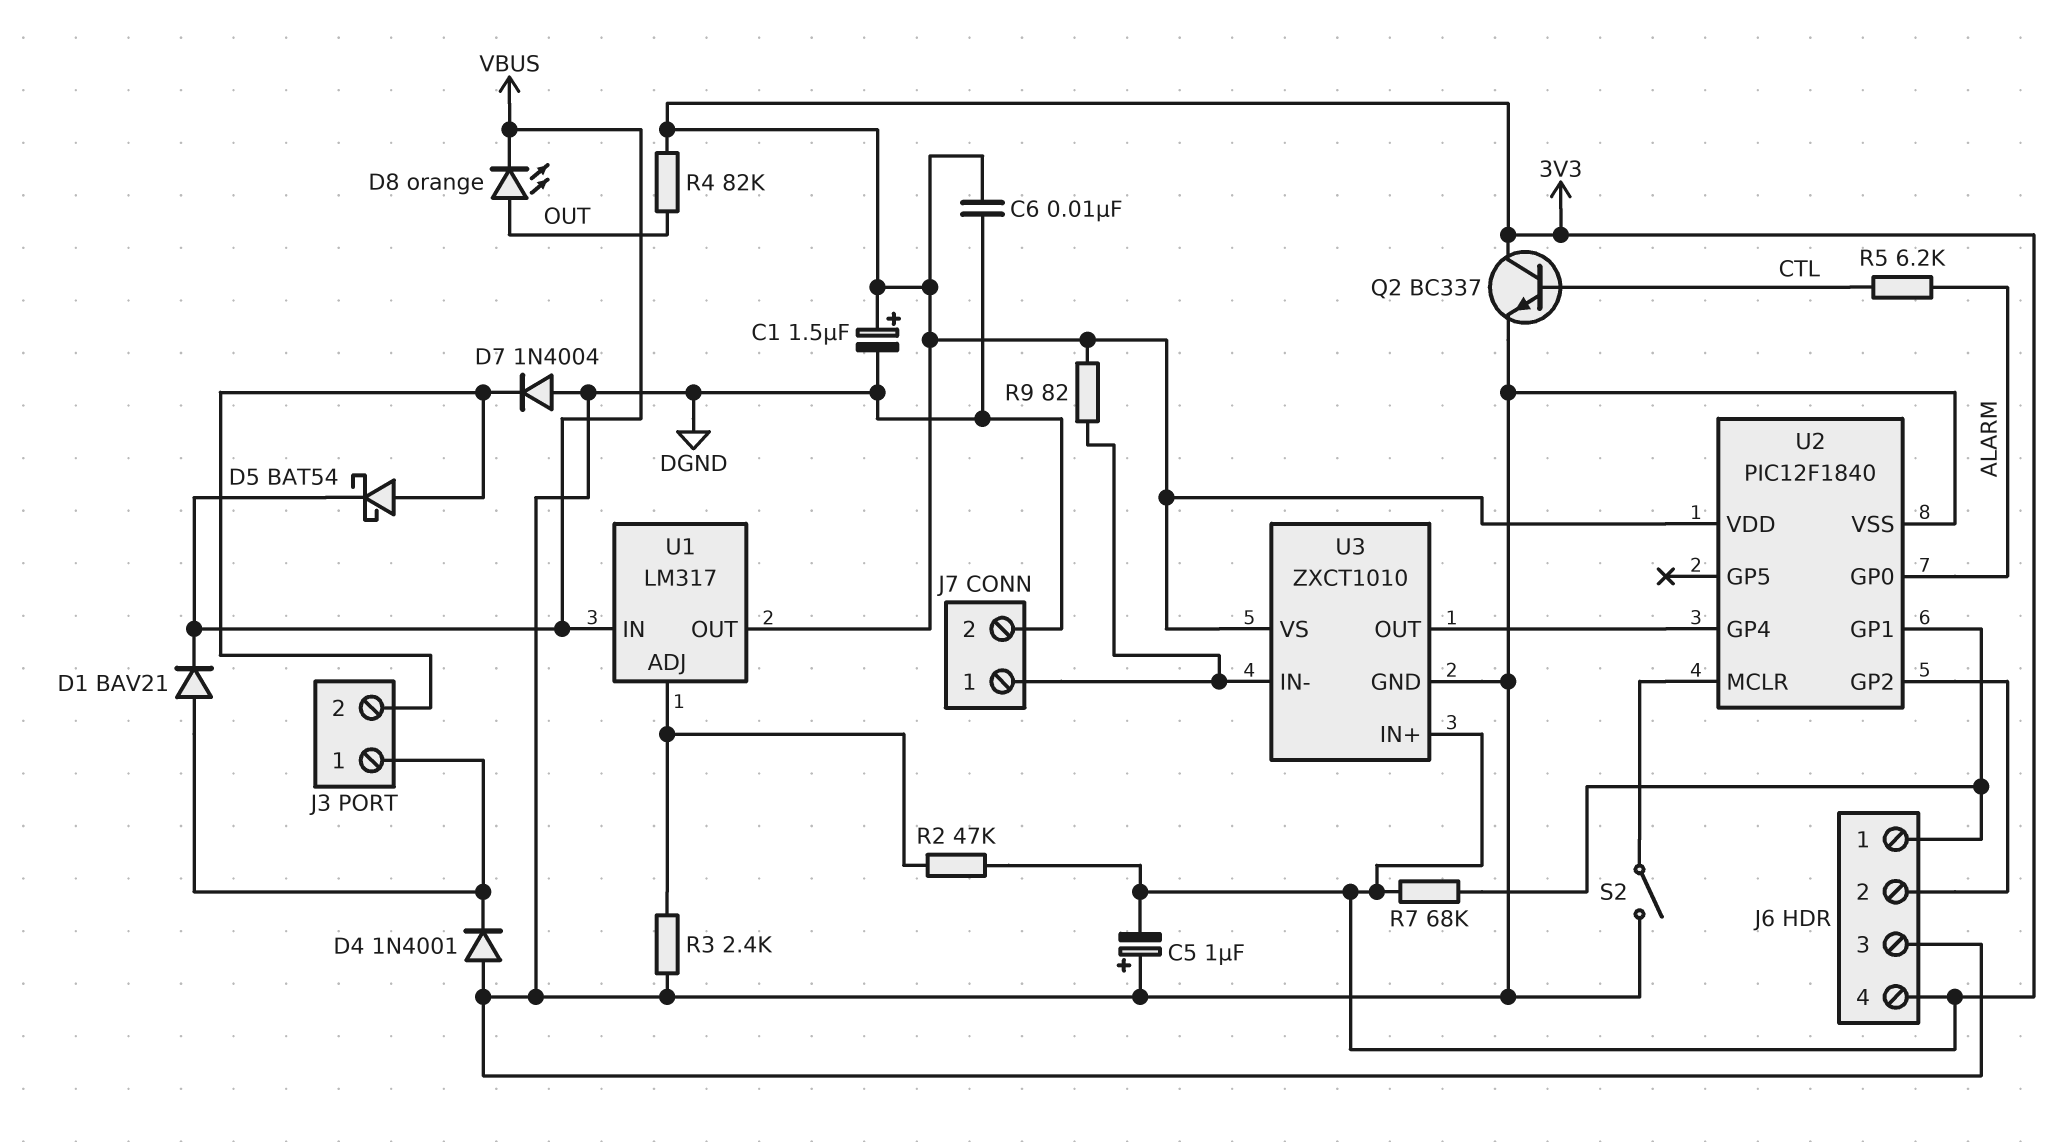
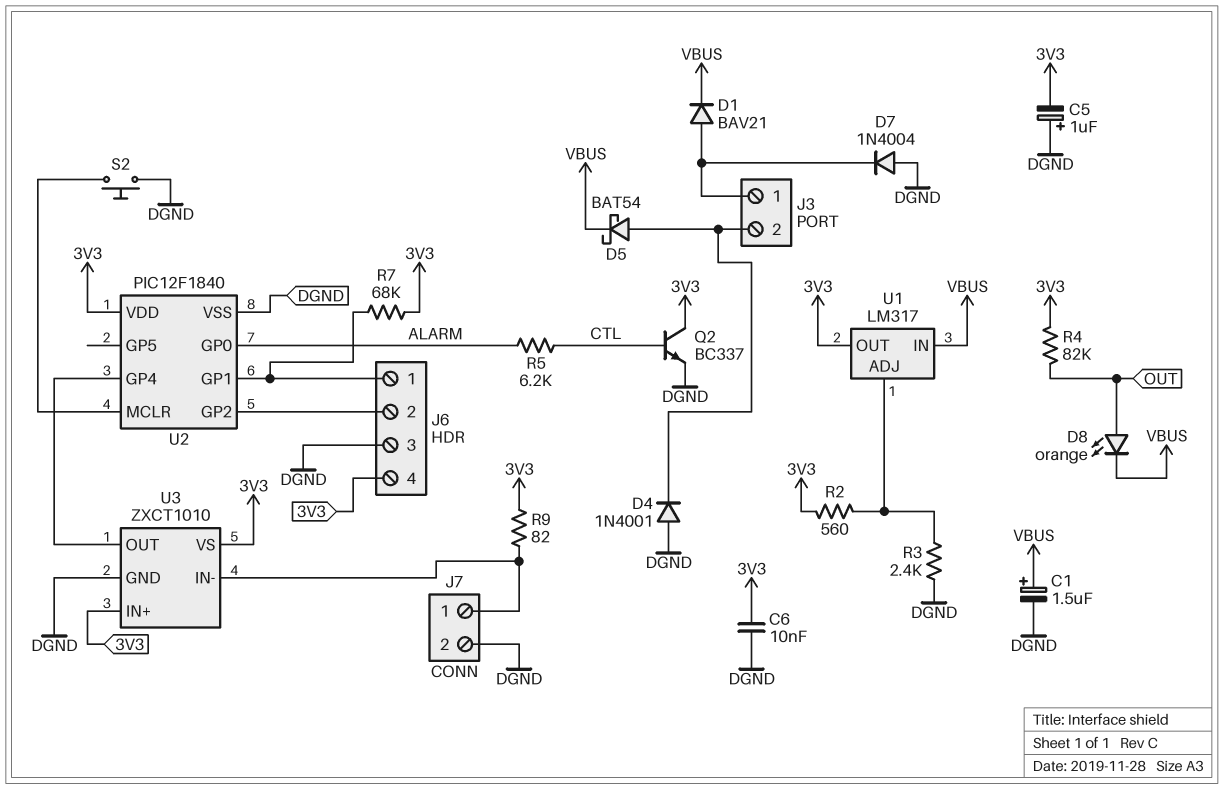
C1: 1.5uF (plus 3V3, minus DGND) -> 1.5uF (plus VBUS, minus DGND)
D4: diode 1N4001 (A DGND, K J3/1) -> diode 1N4001 (A DGND, K J3/2)
D7: diode 1N4004 (A DGND, K J3/2) -> diode 1N4004 (A DGND, K J3/1)
R2: 47k (3V3, U1/ADJ) -> 560 (3V3, U1/ADJ)
S2: switch (DGND, U2/MCLR) -> button (DGND, U2/MCLR)

